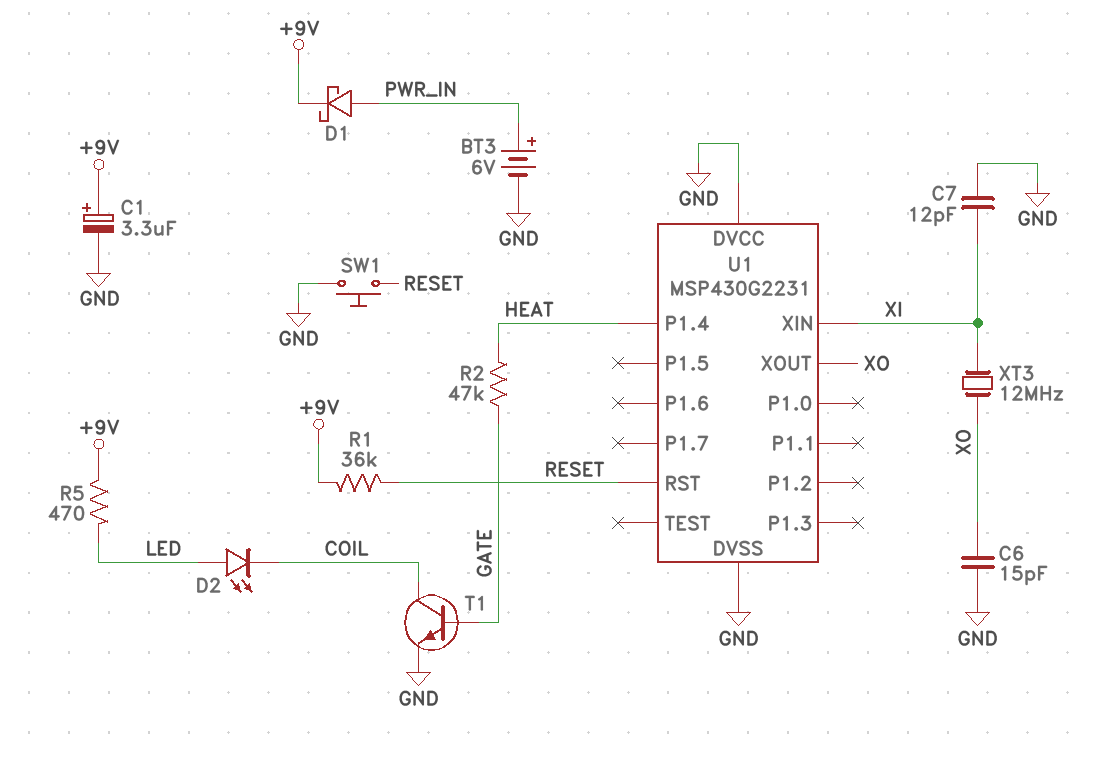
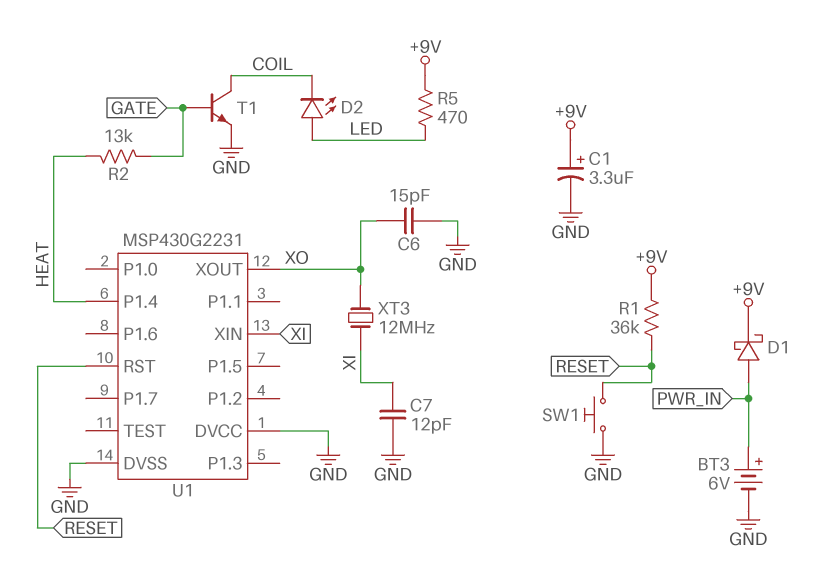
R2: 47k (GATE, HEAT) -> 13k (GATE, HEAT)

